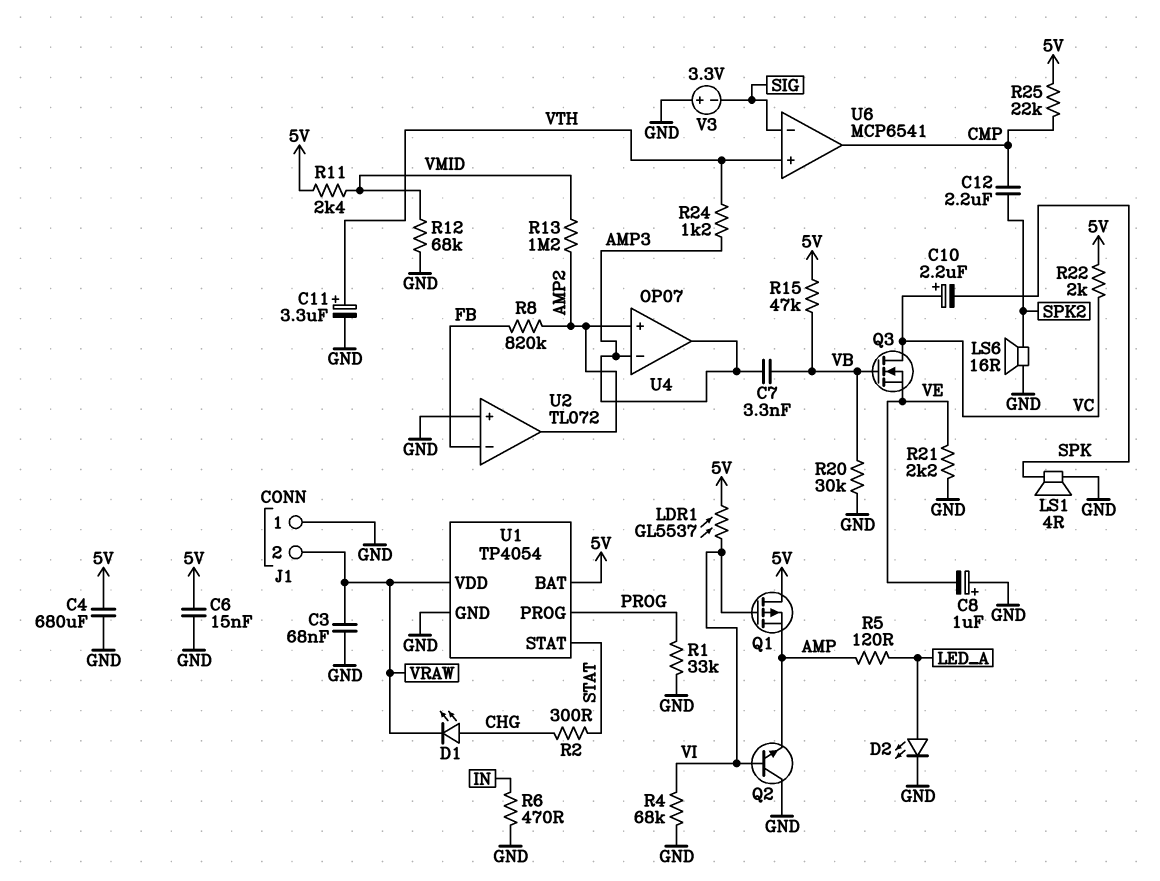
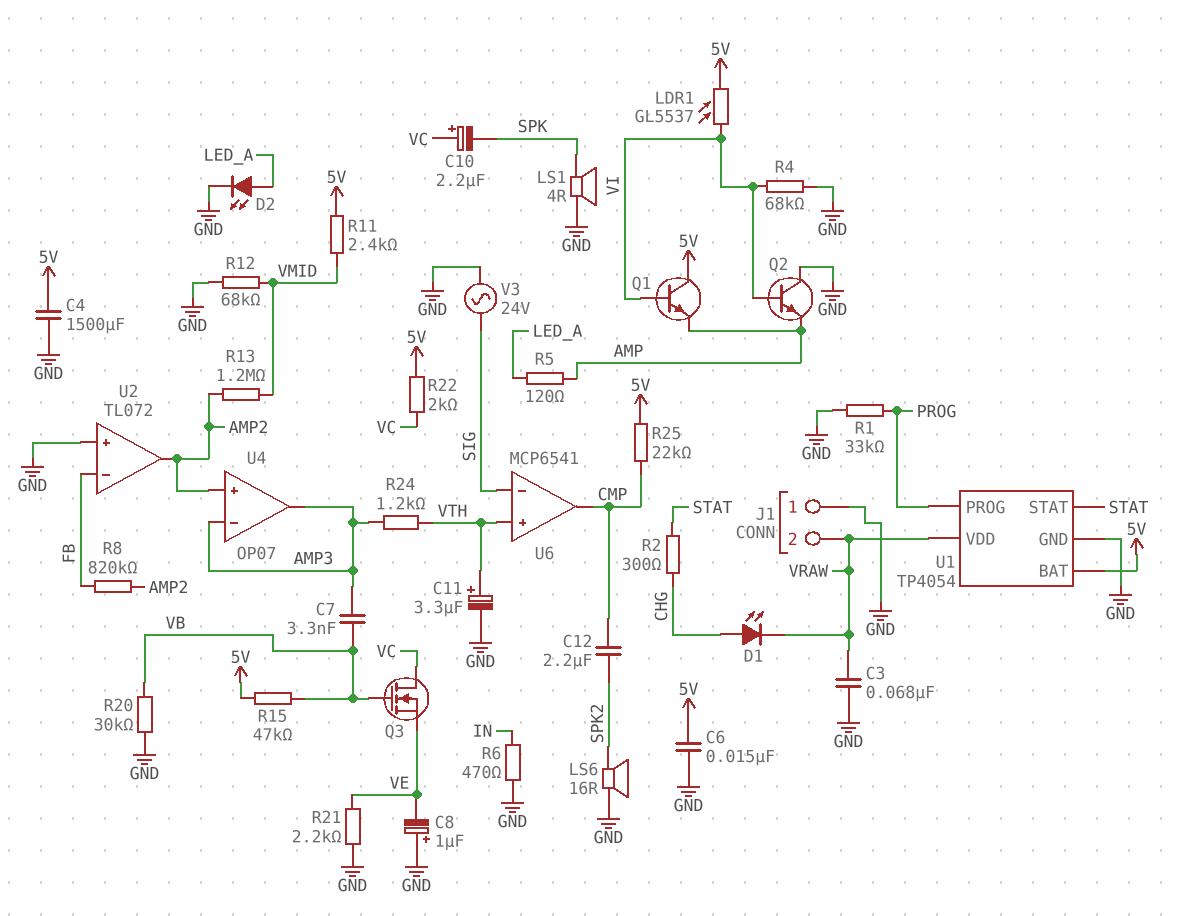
C4: 680uF (5V, GND) -> 1500uF (5V, GND)
Q1: PMOS (G VI, D 5V, S AMP) -> NPN (B VI, C 5V, E AMP)
V3: 3.3V (plus GND, minus SIG) -> AC 24V (GND, SIG)

